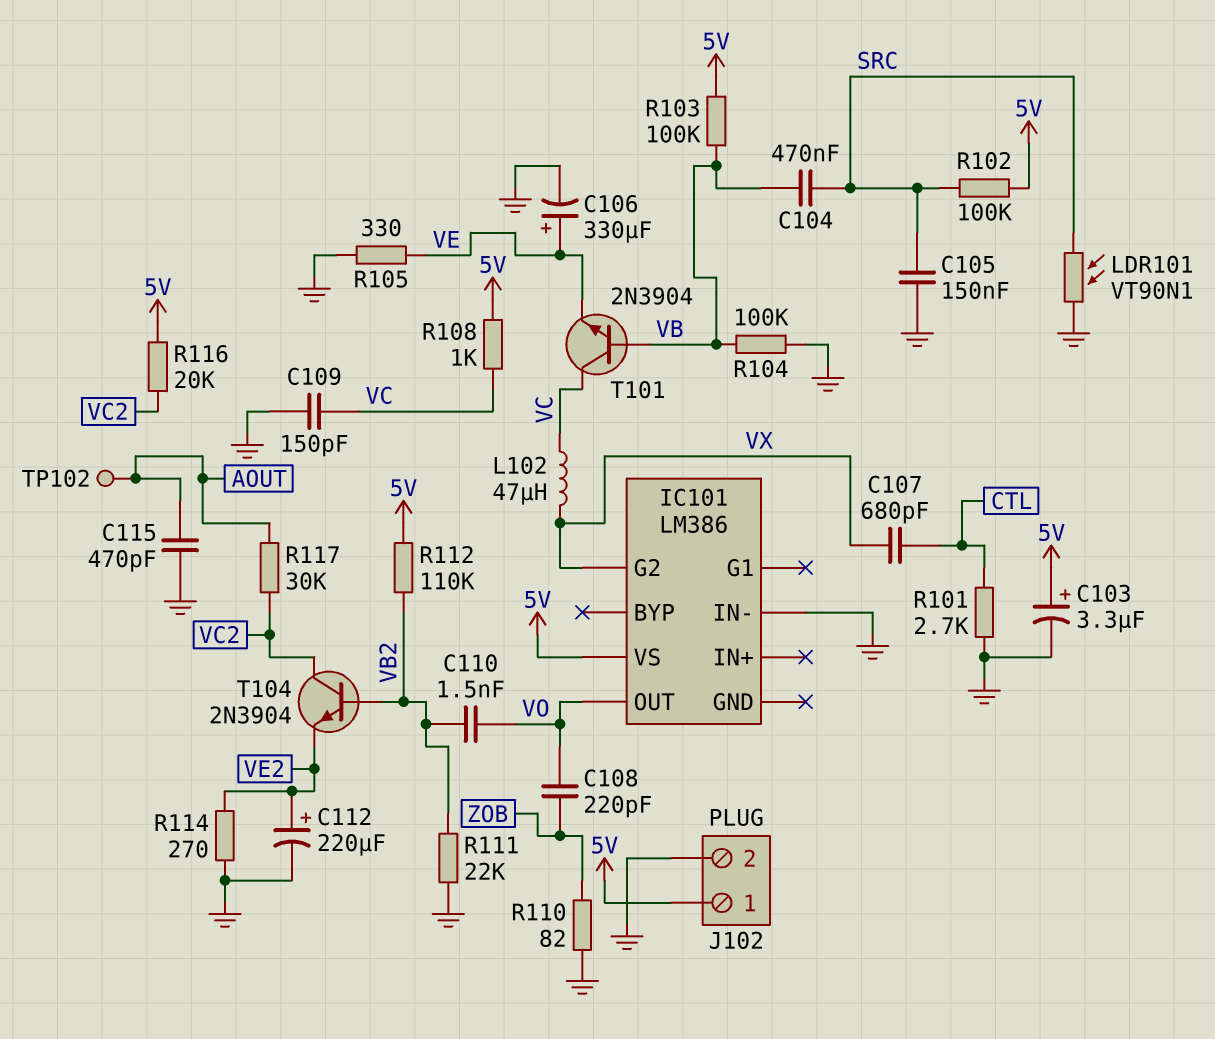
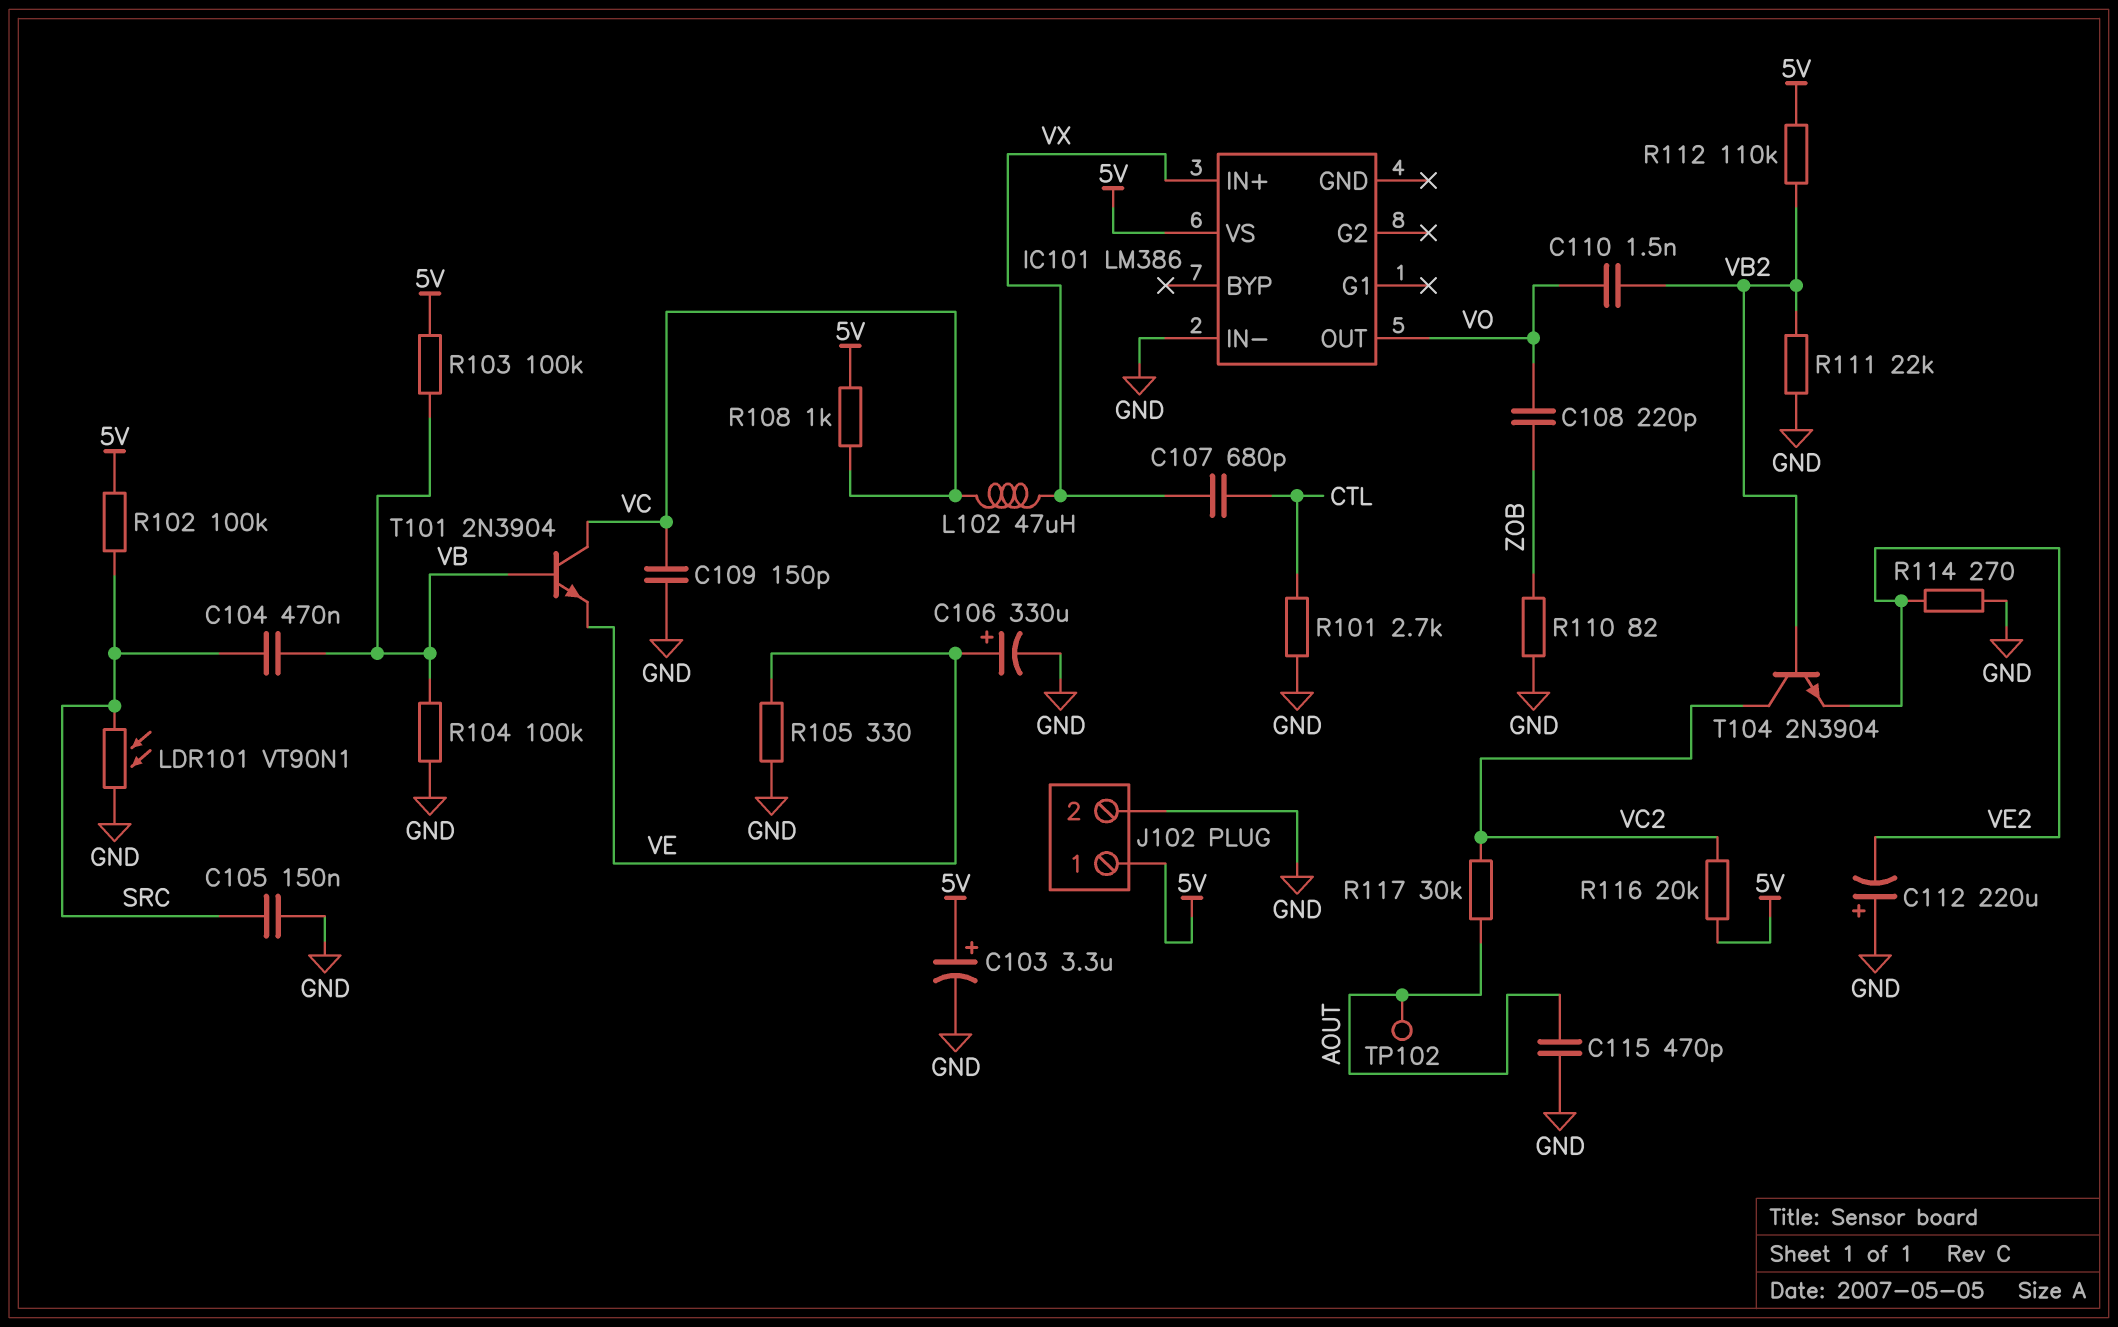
C112: 220uF (plus VE2, minus GND) -> 220uF (plus GND, minus VE2)
IC101 pin G2: VX -> none
IC101 pin IN+: none -> VX

